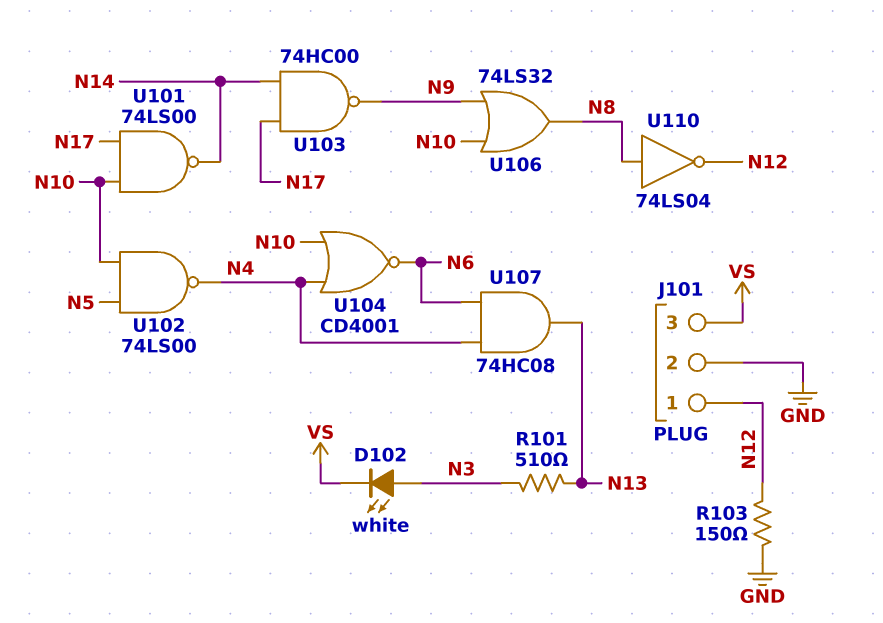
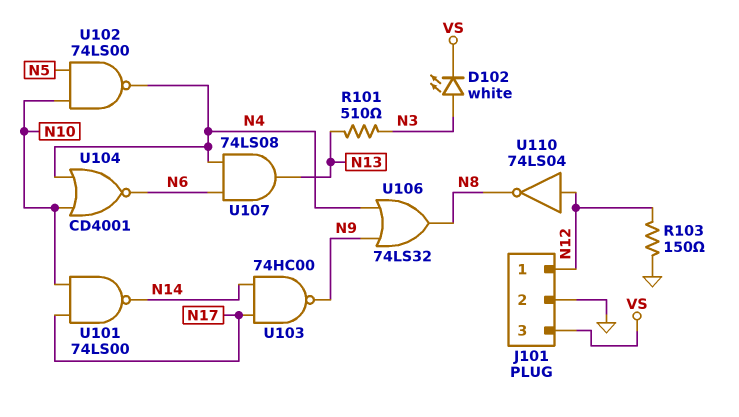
U106: OR 74LS32 (in N9, in N10, out N8) -> OR 74LS32 (in N4, in N9, out N8)
U107: AND 74HC08 (in N4, in N6, out N13) -> AND 74LS08 (in N4, in N6, out N13)
U110: NOT 74LS04 (in N8, out N12) -> NOT 74LS04 (in N12, out N8)

